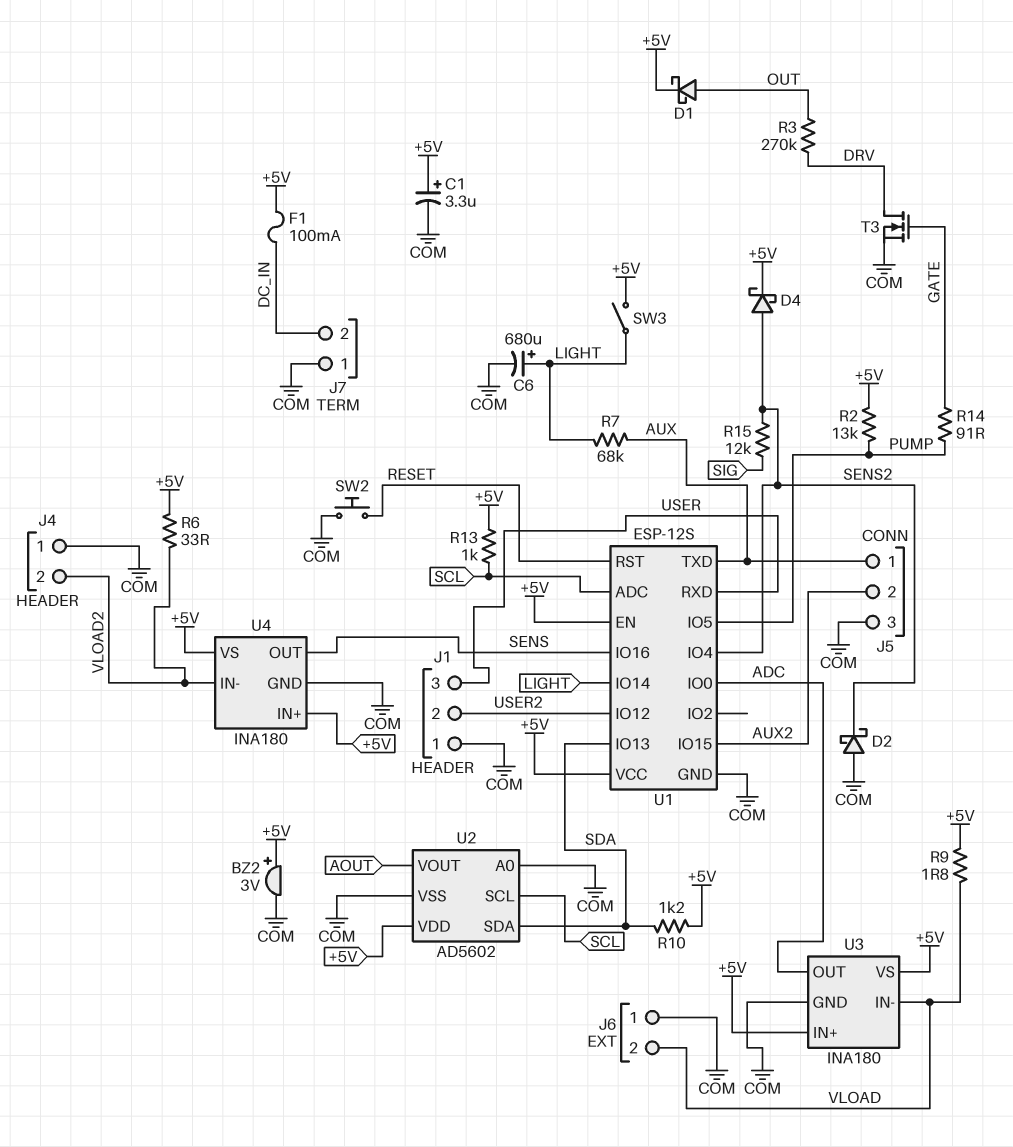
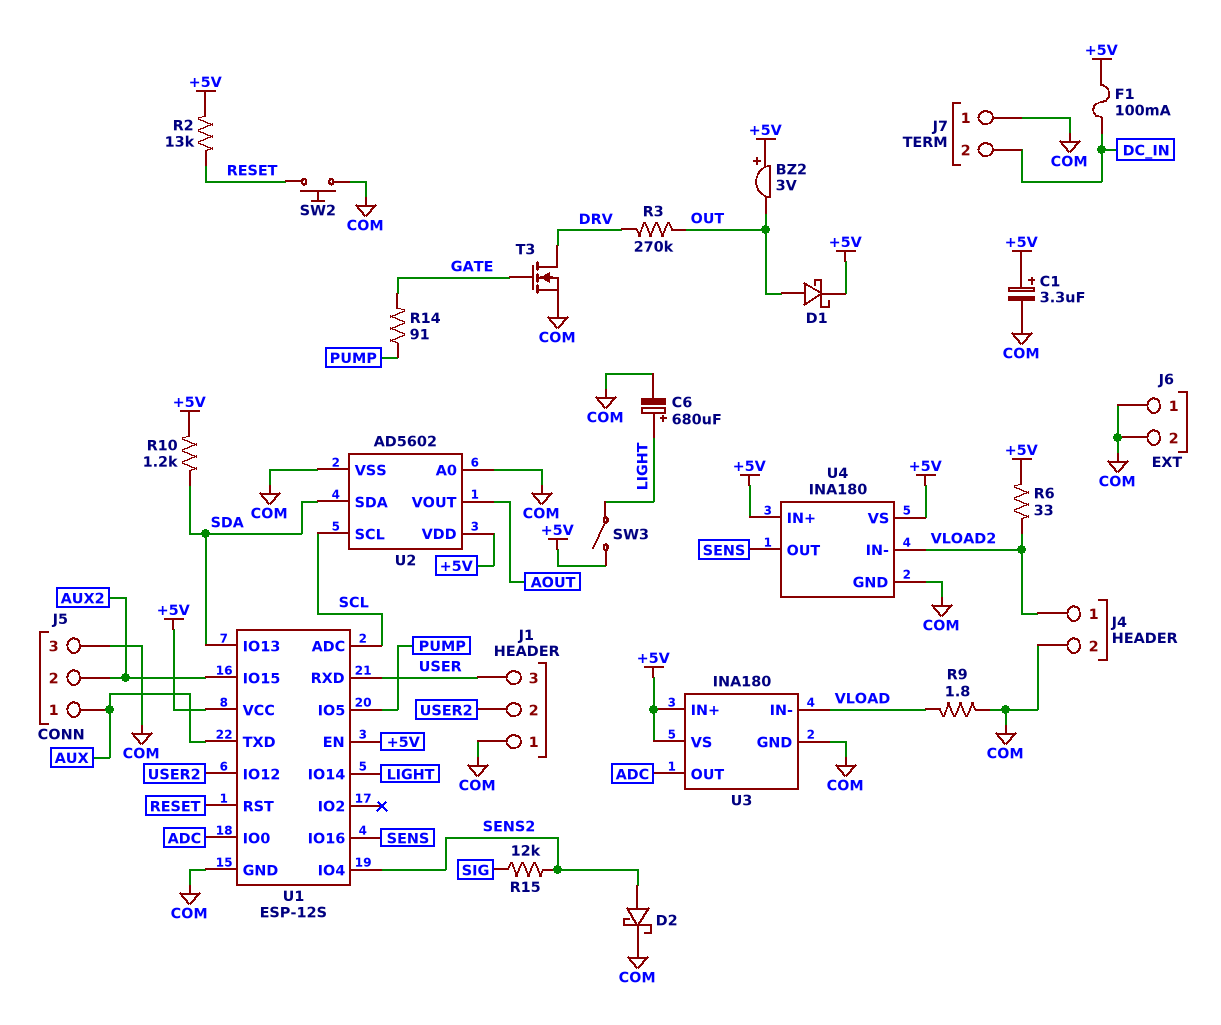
BZ2: buzzer 3V (plus +5V, minus COM) -> buzzer 3V (plus +5V, minus OUT)
D2: schottky (A COM, K SENS2) -> schottky (A SENS2, K COM)
D4: schottky (A SENS2, K +5V) -> none
J4 pin 1: COM -> VLOAD2
J4 pin 2: VLOAD2 -> COM
J6 pin 2: VLOAD -> COM
R2: 13k (+5V, PUMP) -> 13k (+5V, RESET)
R7: 68k (AUX, LIGHT) -> none
R9: 1.8 (+5V, VLOAD) -> 1.8 (COM, VLOAD)
R13: 1k (+5V, SCL) -> none

